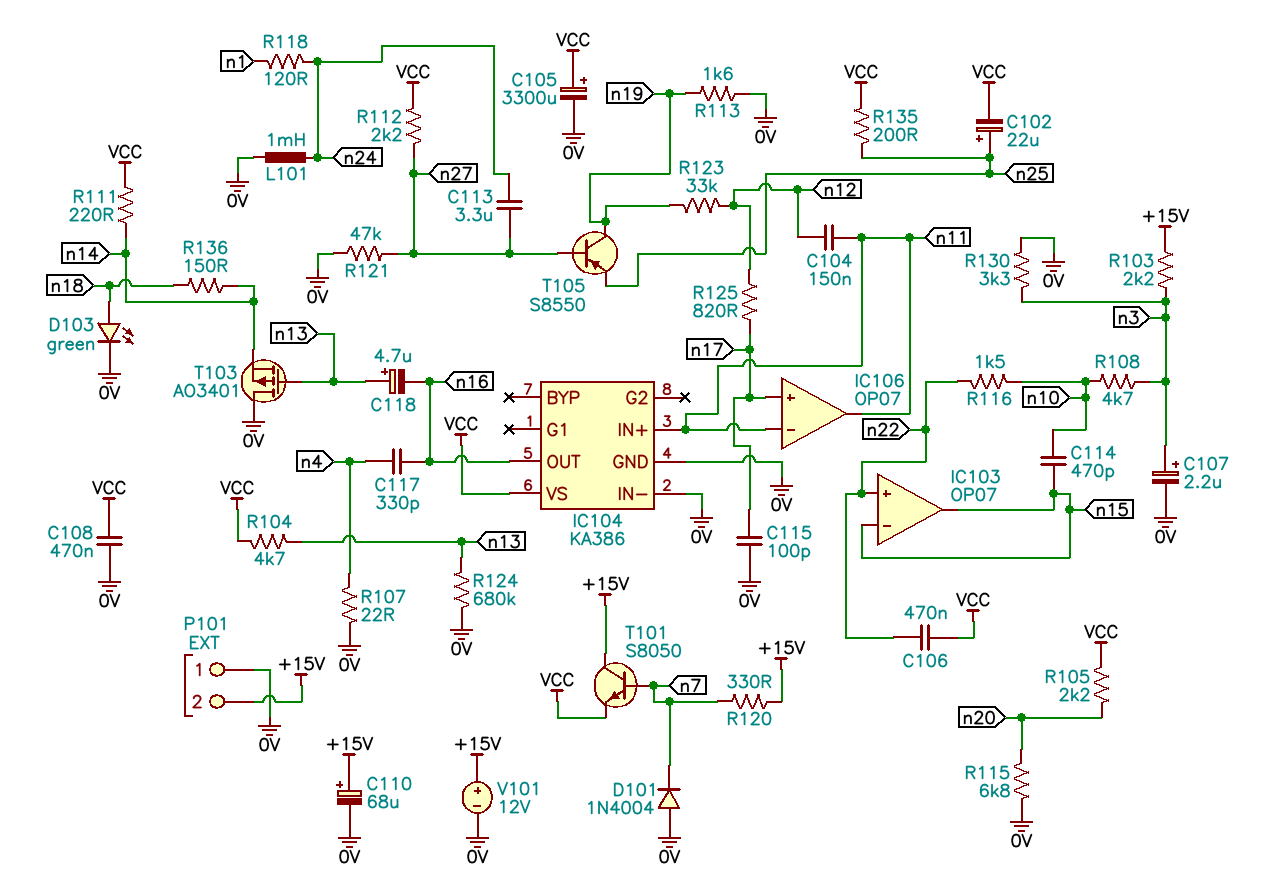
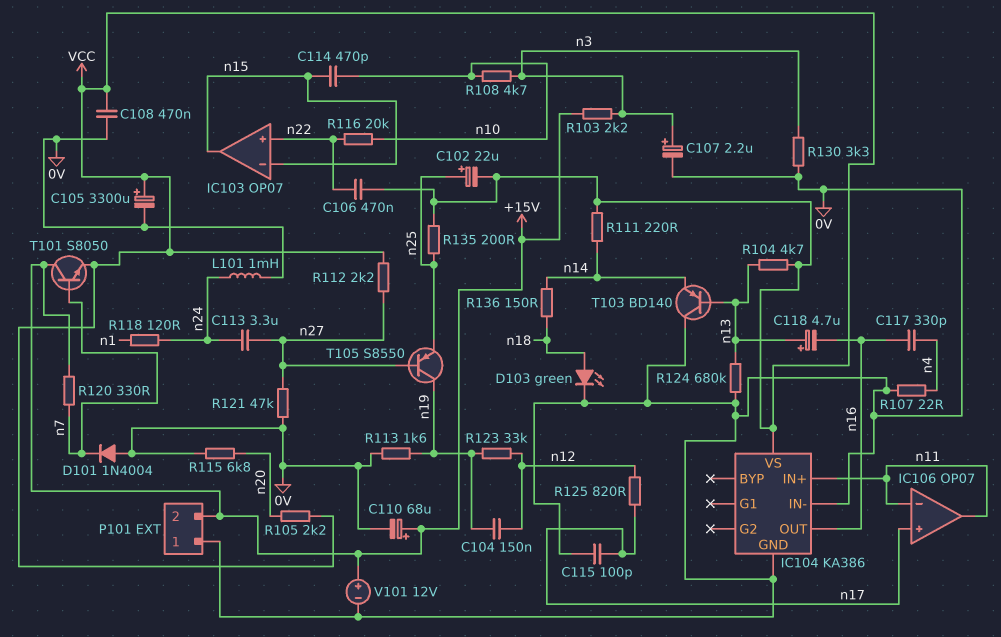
C104: 150nF (n11, n12) -> 150nF (n12, n19)
R116: 1.5k (n10, n22) -> 20k (n10, n22)
T103: PMOS AO3401 (G n13, D 0V, S n14) -> PNP BD140 (B n13, C 0V, E n14)

